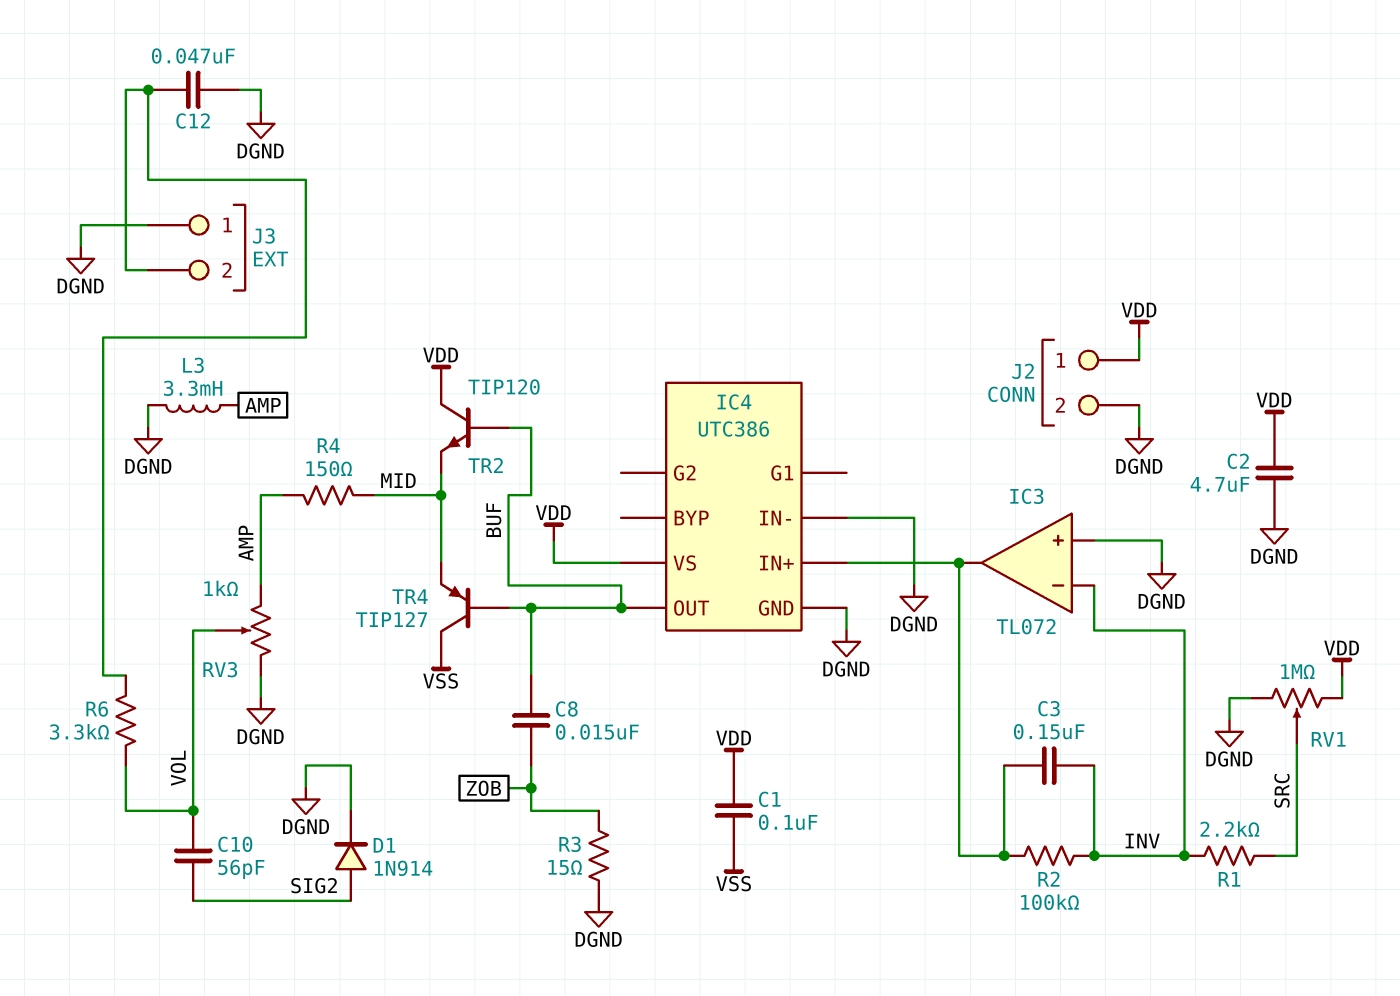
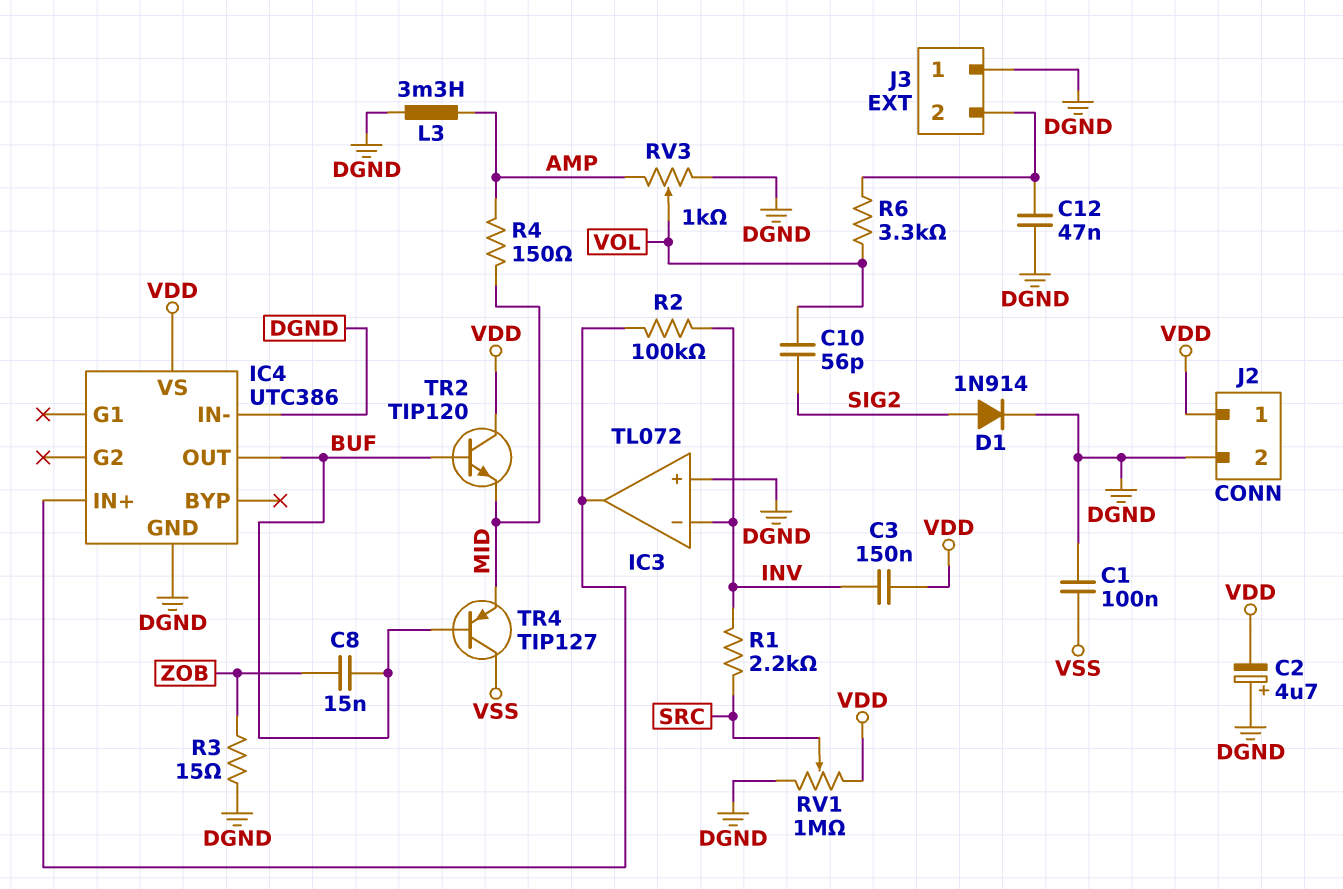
C1: 100nF (VDD, VSS) -> 100nF (DGND, VSS)
C2: 4.7uF (DGND, VDD) -> 4.7uF (plus DGND, minus VDD)
C3: 150nF (IC3/out, INV) -> 150nF (INV, VDD)

